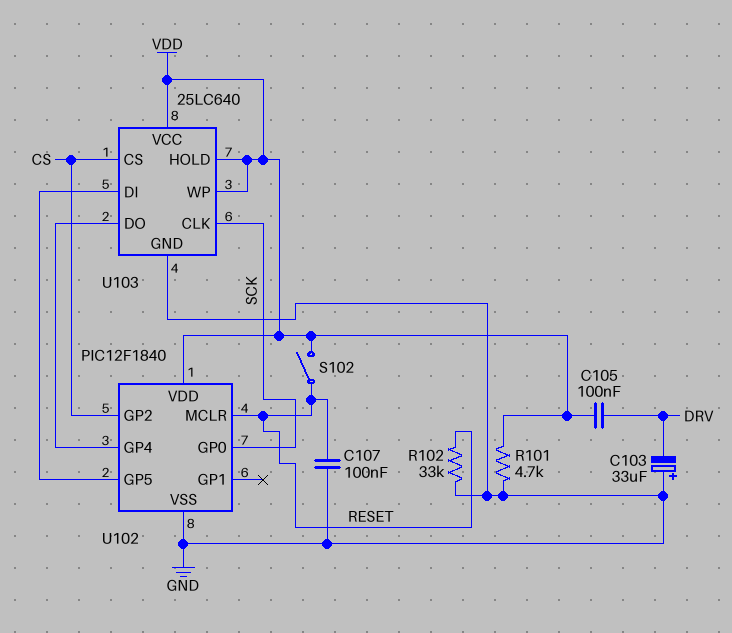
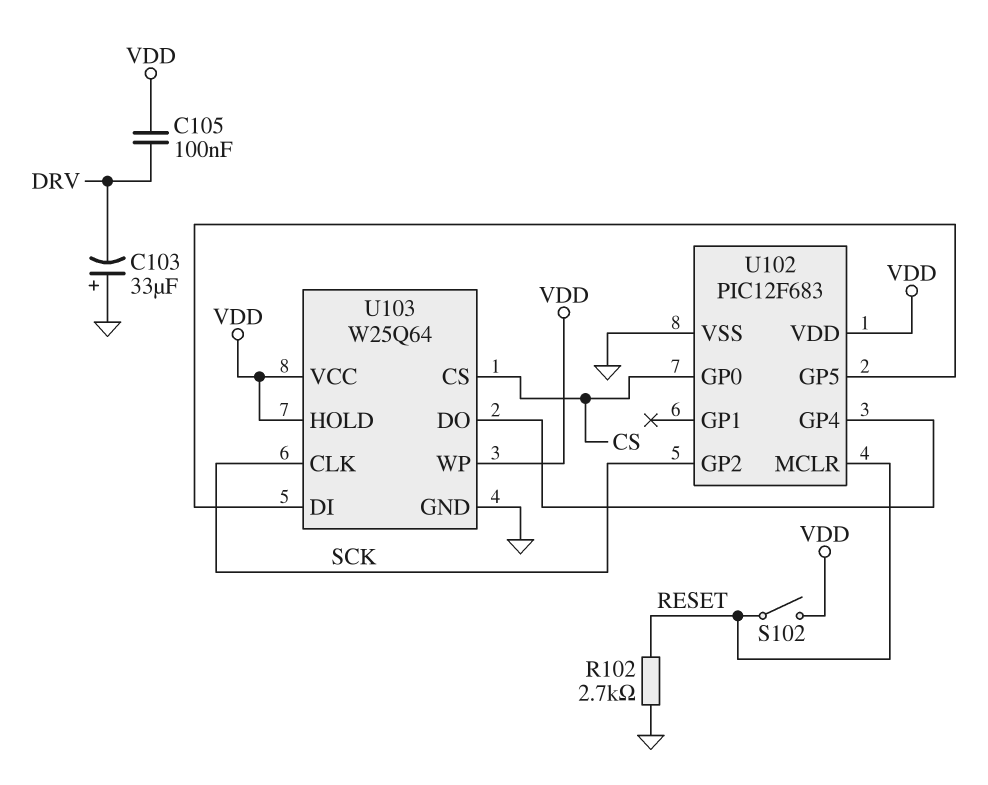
C107: 100nF (GND, RESET) -> none
R101: 4.7k (GND, VDD) -> none
R102: 33k (GND, RESET) -> 2.7k (GND, RESET)
U102: PIC12F1840 -> PIC12F683
U102 pin GP0: SCK -> CS
U102 pin GP2: CS -> SCK
U103: 25LC640 -> W25Q64

